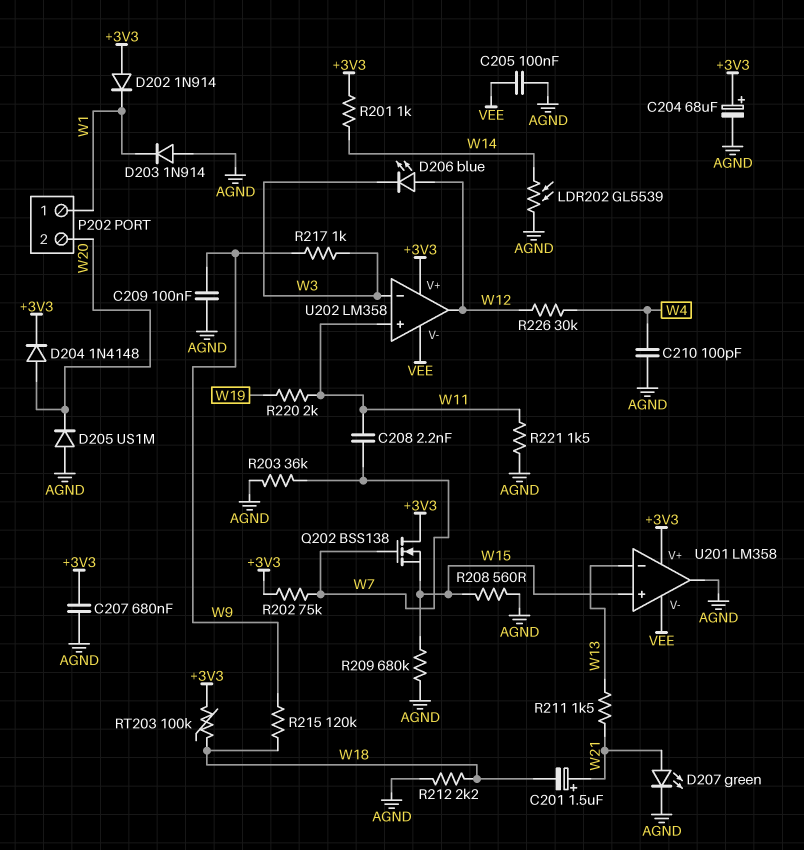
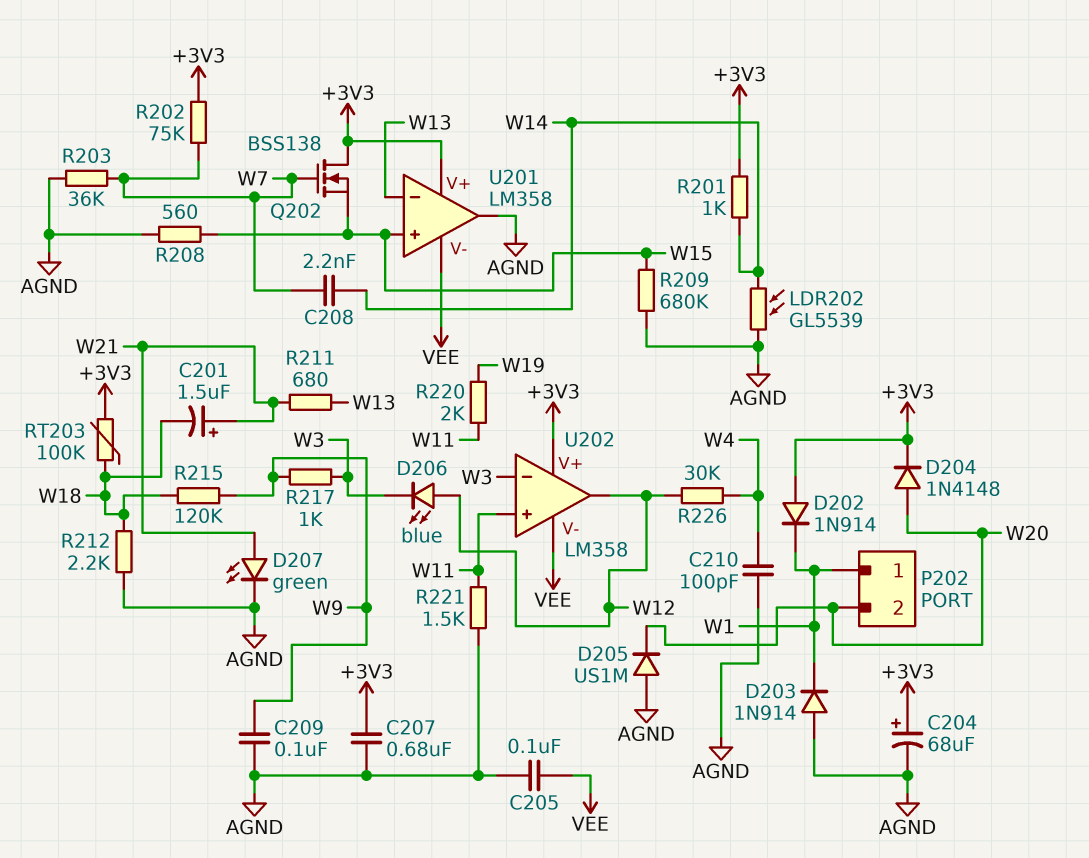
C208: 2.2nF (W7, W11) -> 2.2nF (W7, W14)
R211: 1.5k (W13, W21) -> 680 (W13, W21)

